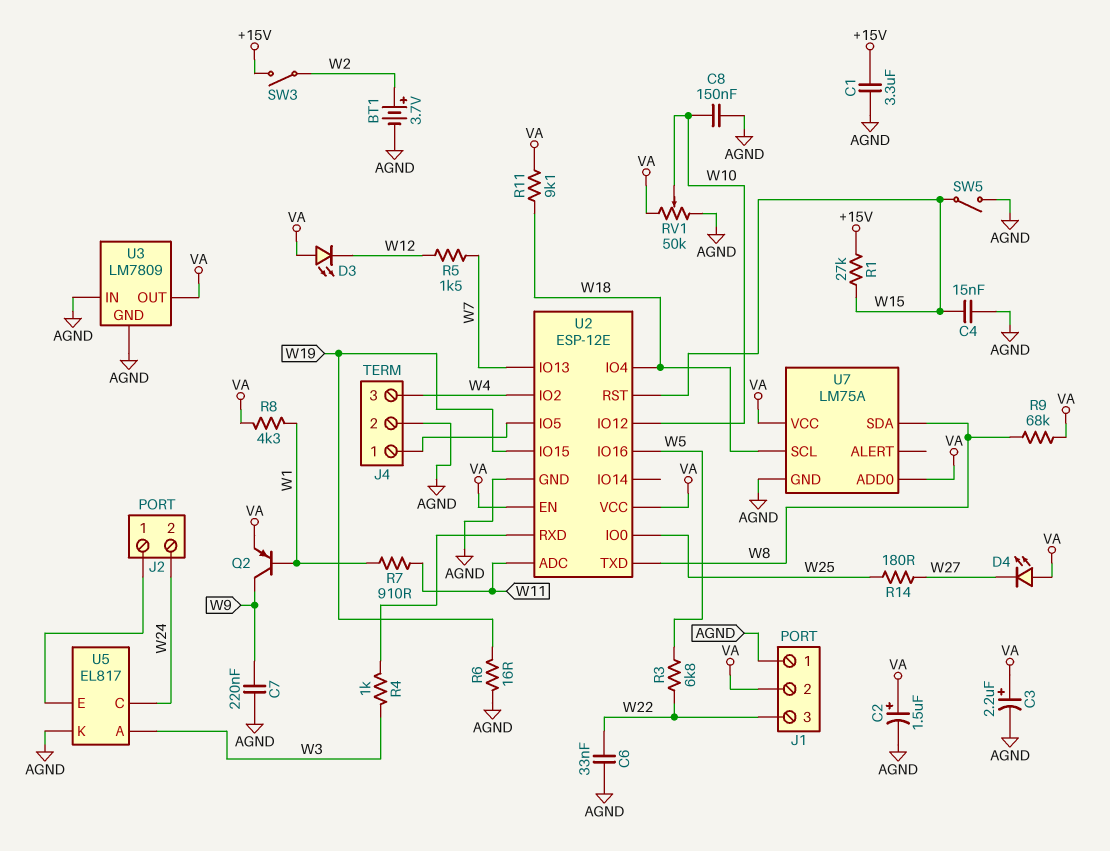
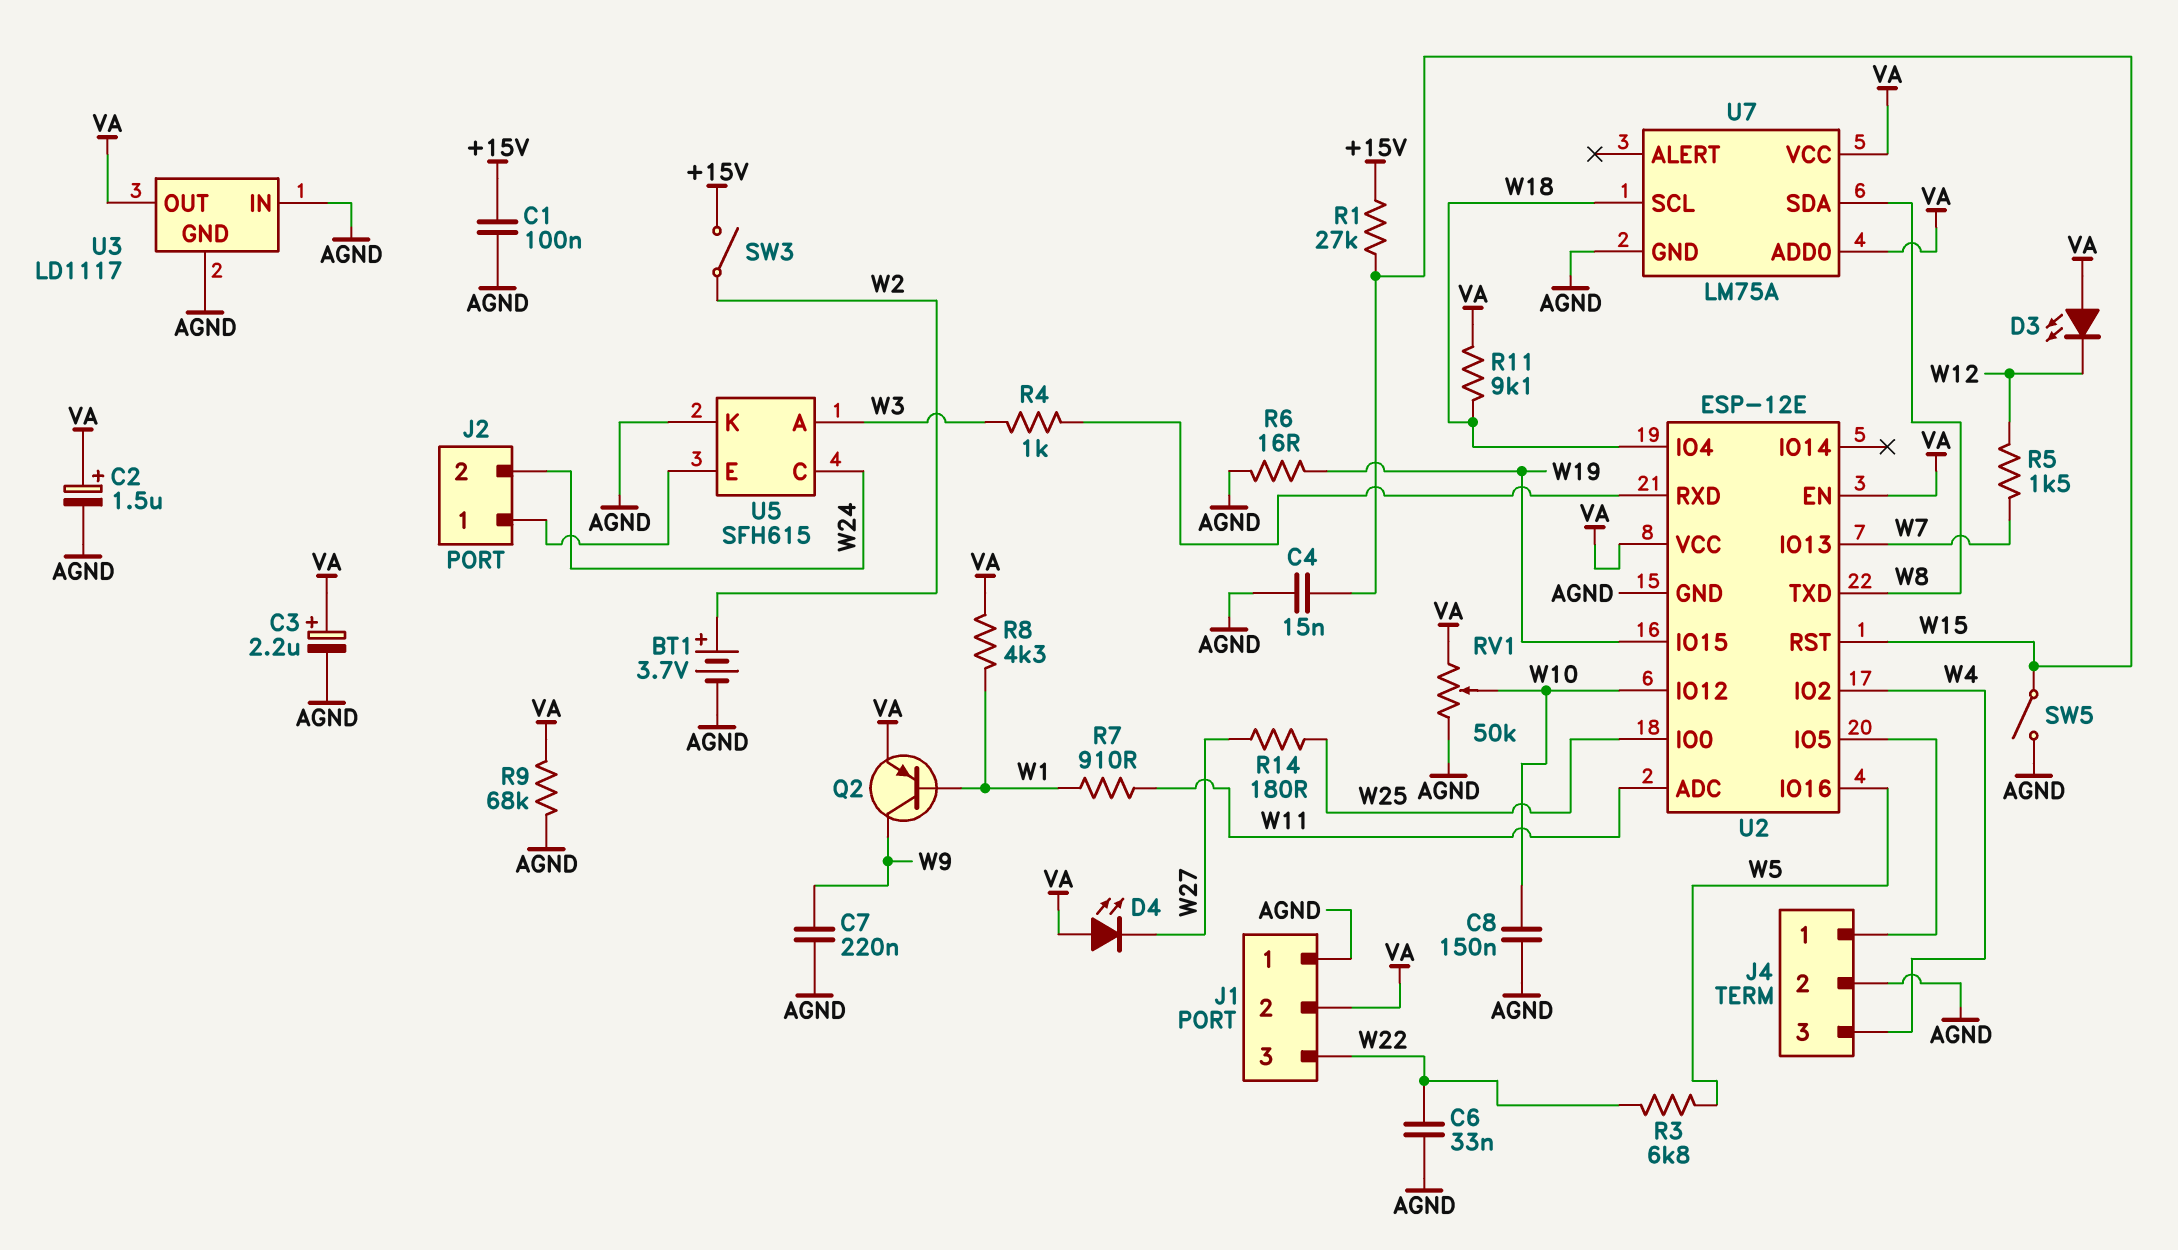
C1: 3.3uF (+15V, AGND) -> 100nF (+15V, AGND)
R9: 68k (VA, W8) -> 68k (AGND, VA)
U3: LM7809 -> LD1117
U5: EL817 -> SFH615

